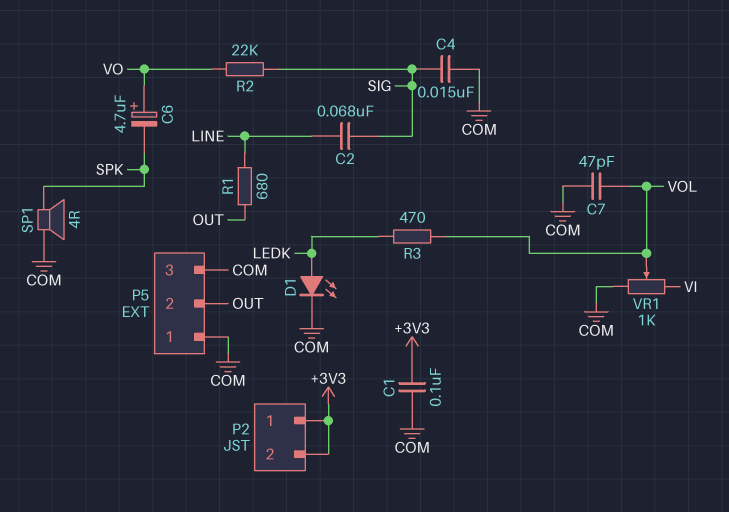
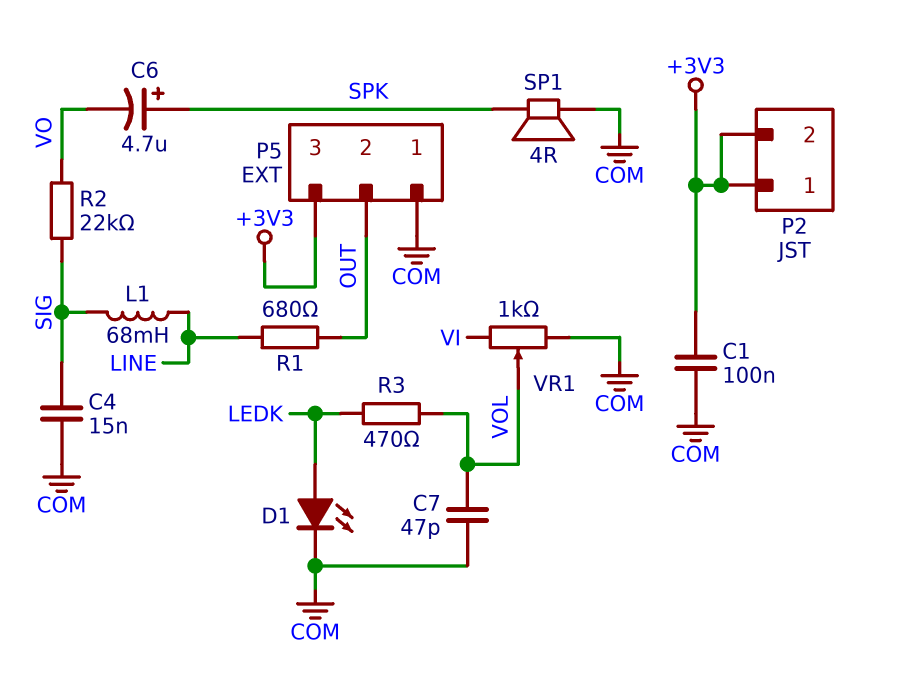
C2: 68nF (LINE, SIG) -> none
C6: 4.7uF (plus VO, minus SPK) -> 4.7uF (plus SPK, minus VO)
L1: none -> 68mH (LINE, SIG)
P5 pin 3: COM -> +3V3

